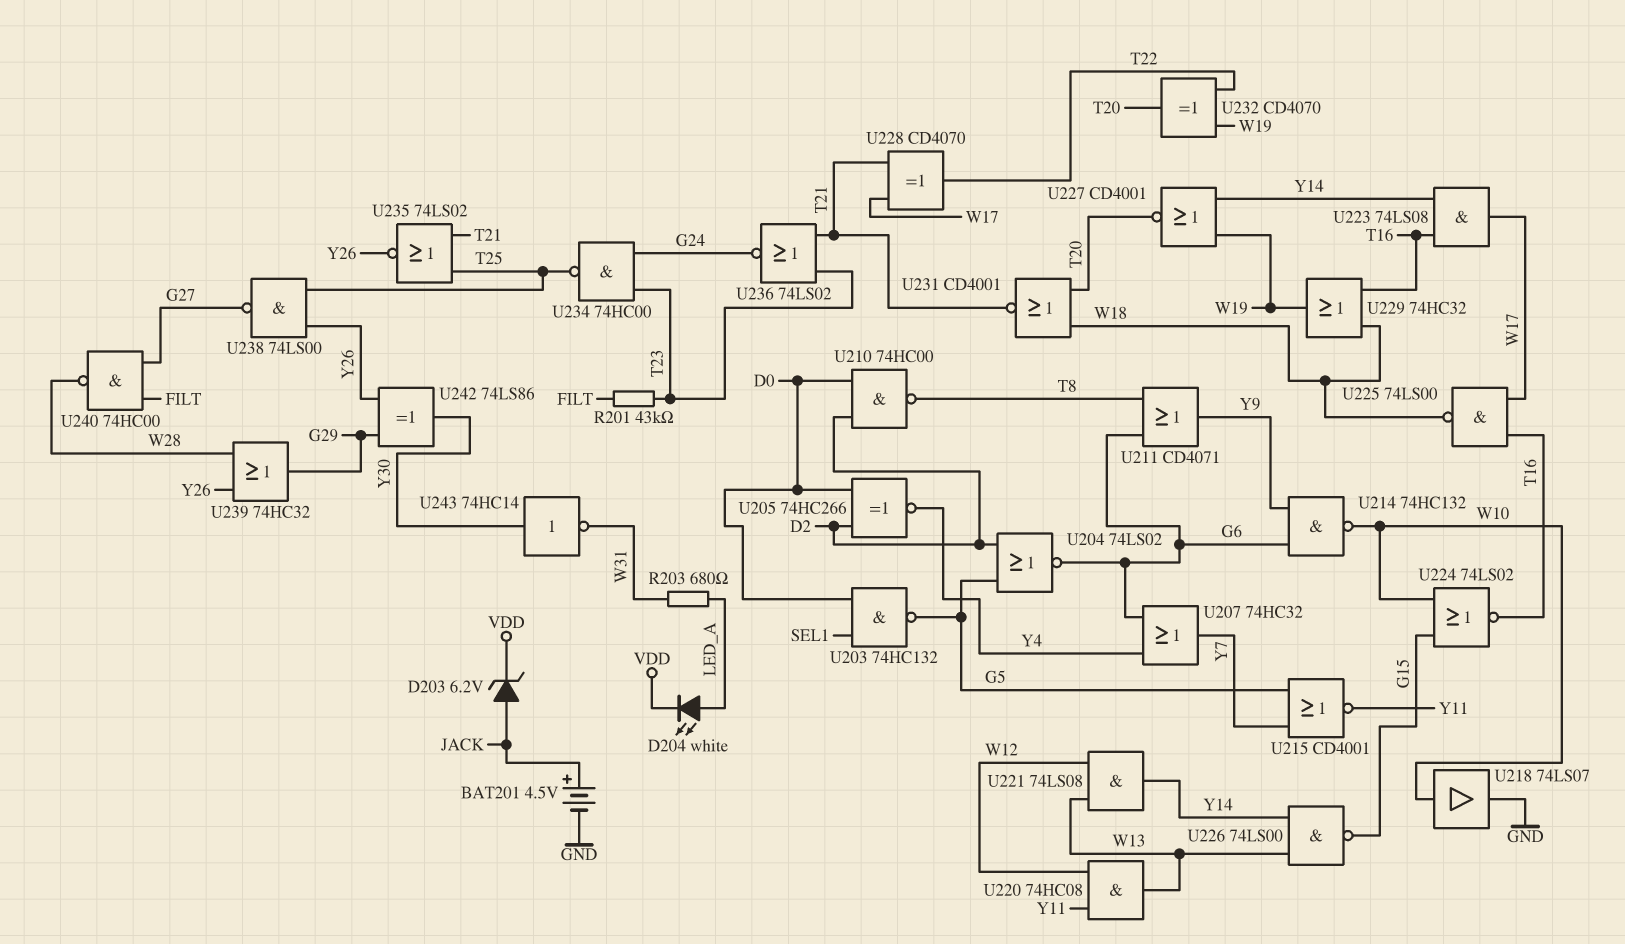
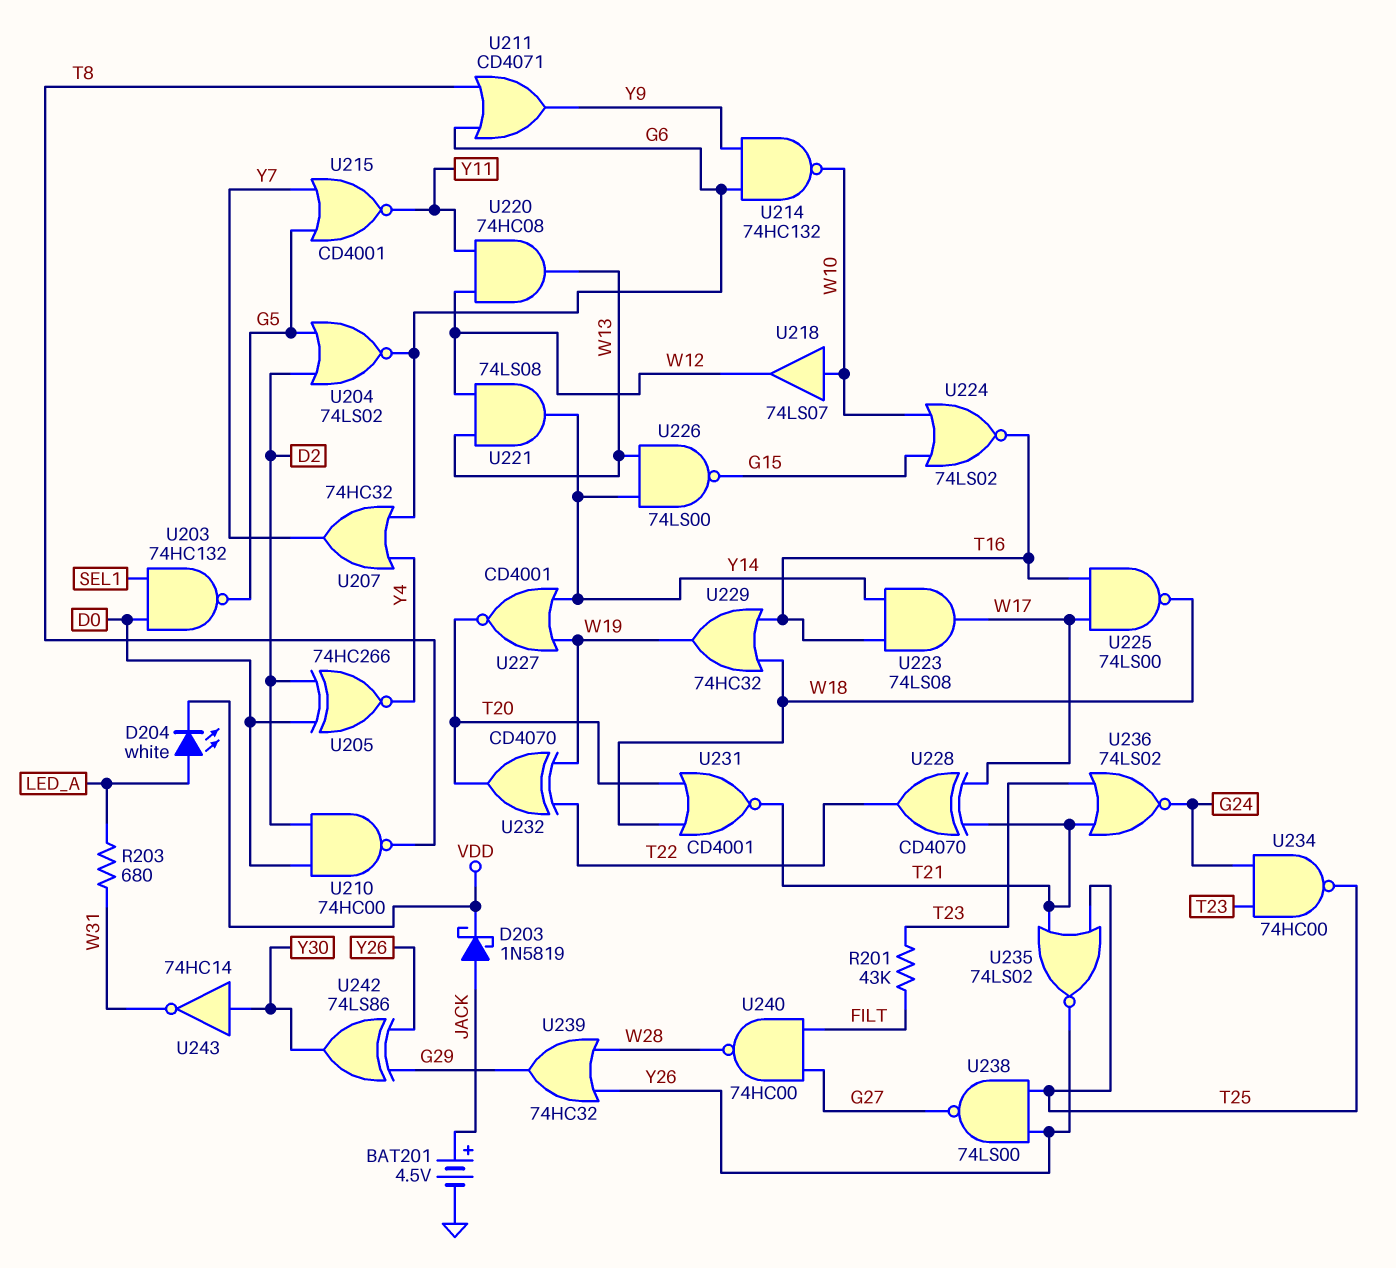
D203: zener 6.2V (A JACK, K VDD) -> schottky 1N5819 (A JACK, K VDD)
U218: buffer 74LS07 (in W10, out GND) -> buffer 74LS07 (in W10, out W12)

